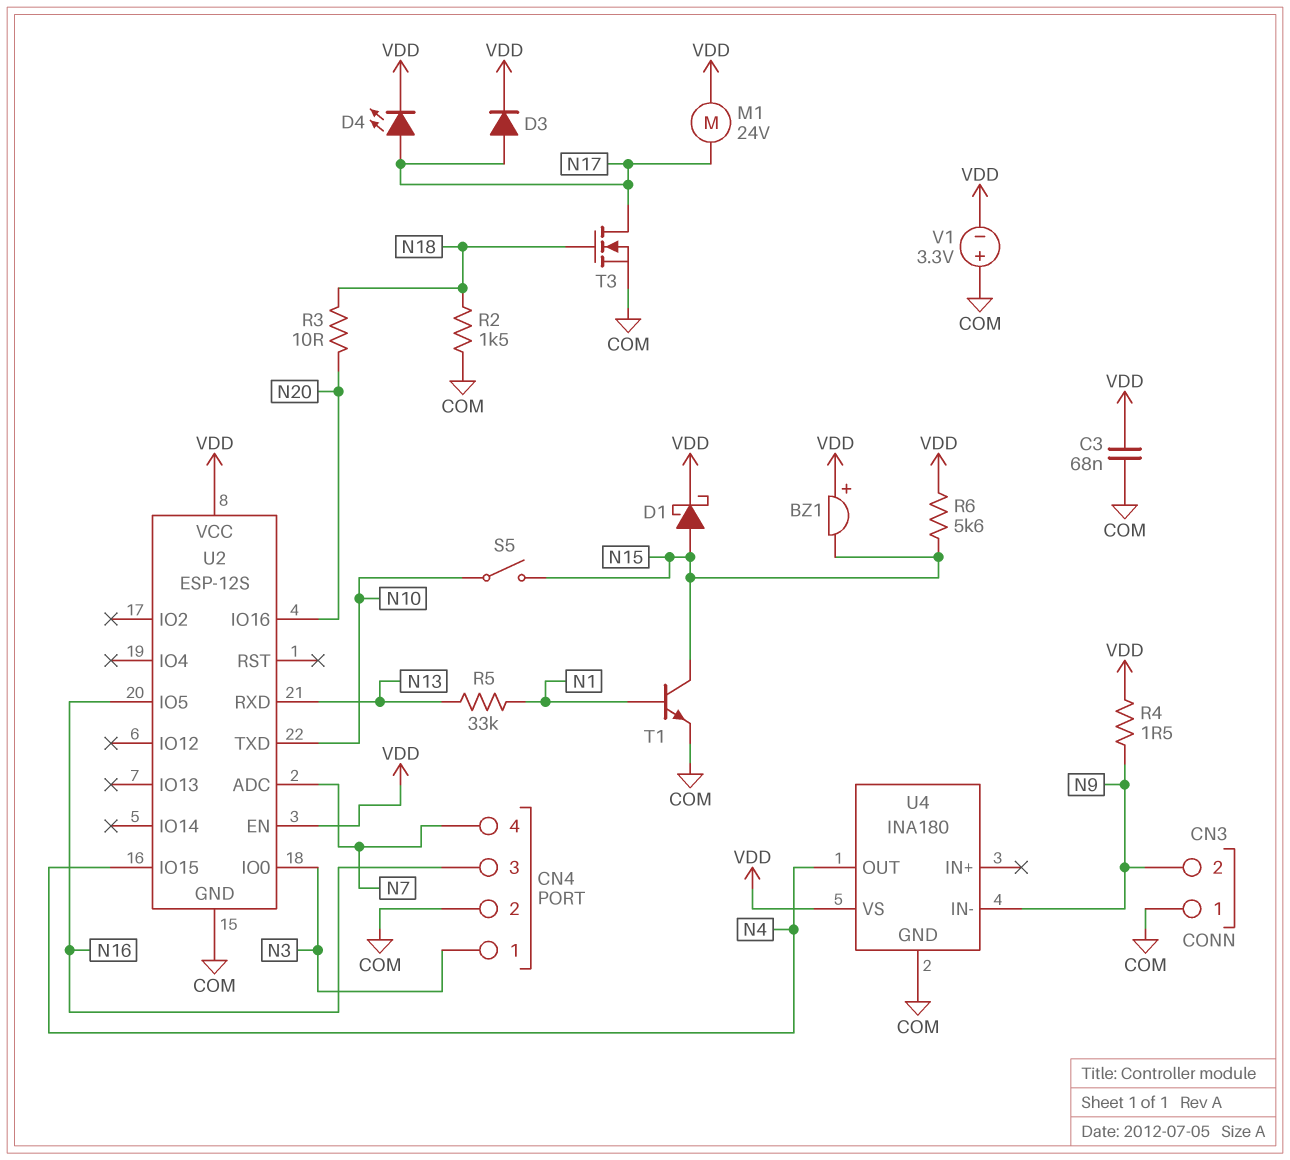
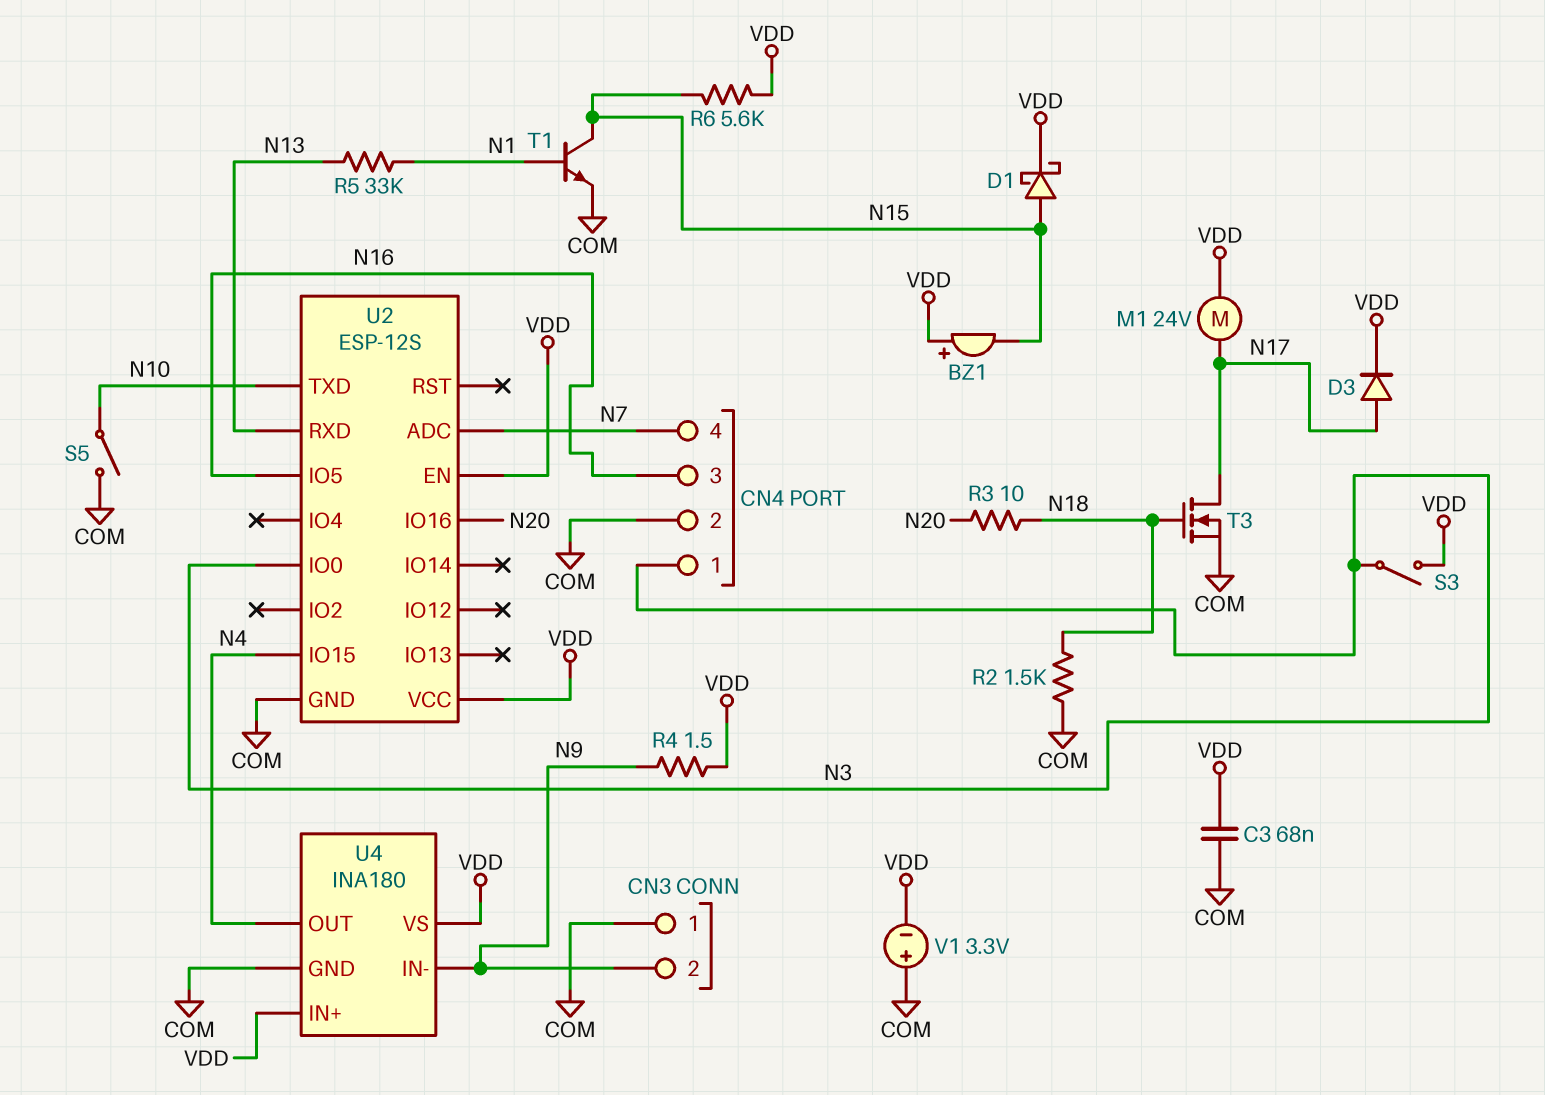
D4: LED (A N17, K VDD) -> none
S3: none -> switch (N3, VDD)
S5: switch (N10, N15) -> switch (COM, N10)
U4 pin IN+: none -> VDD

